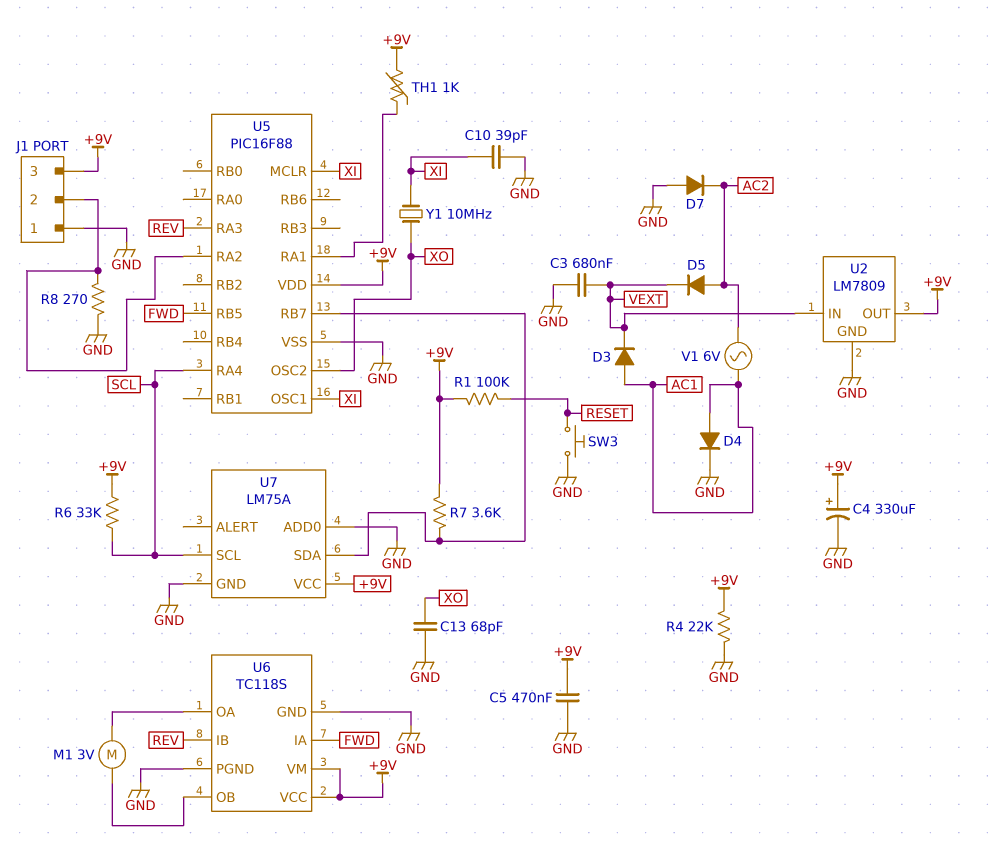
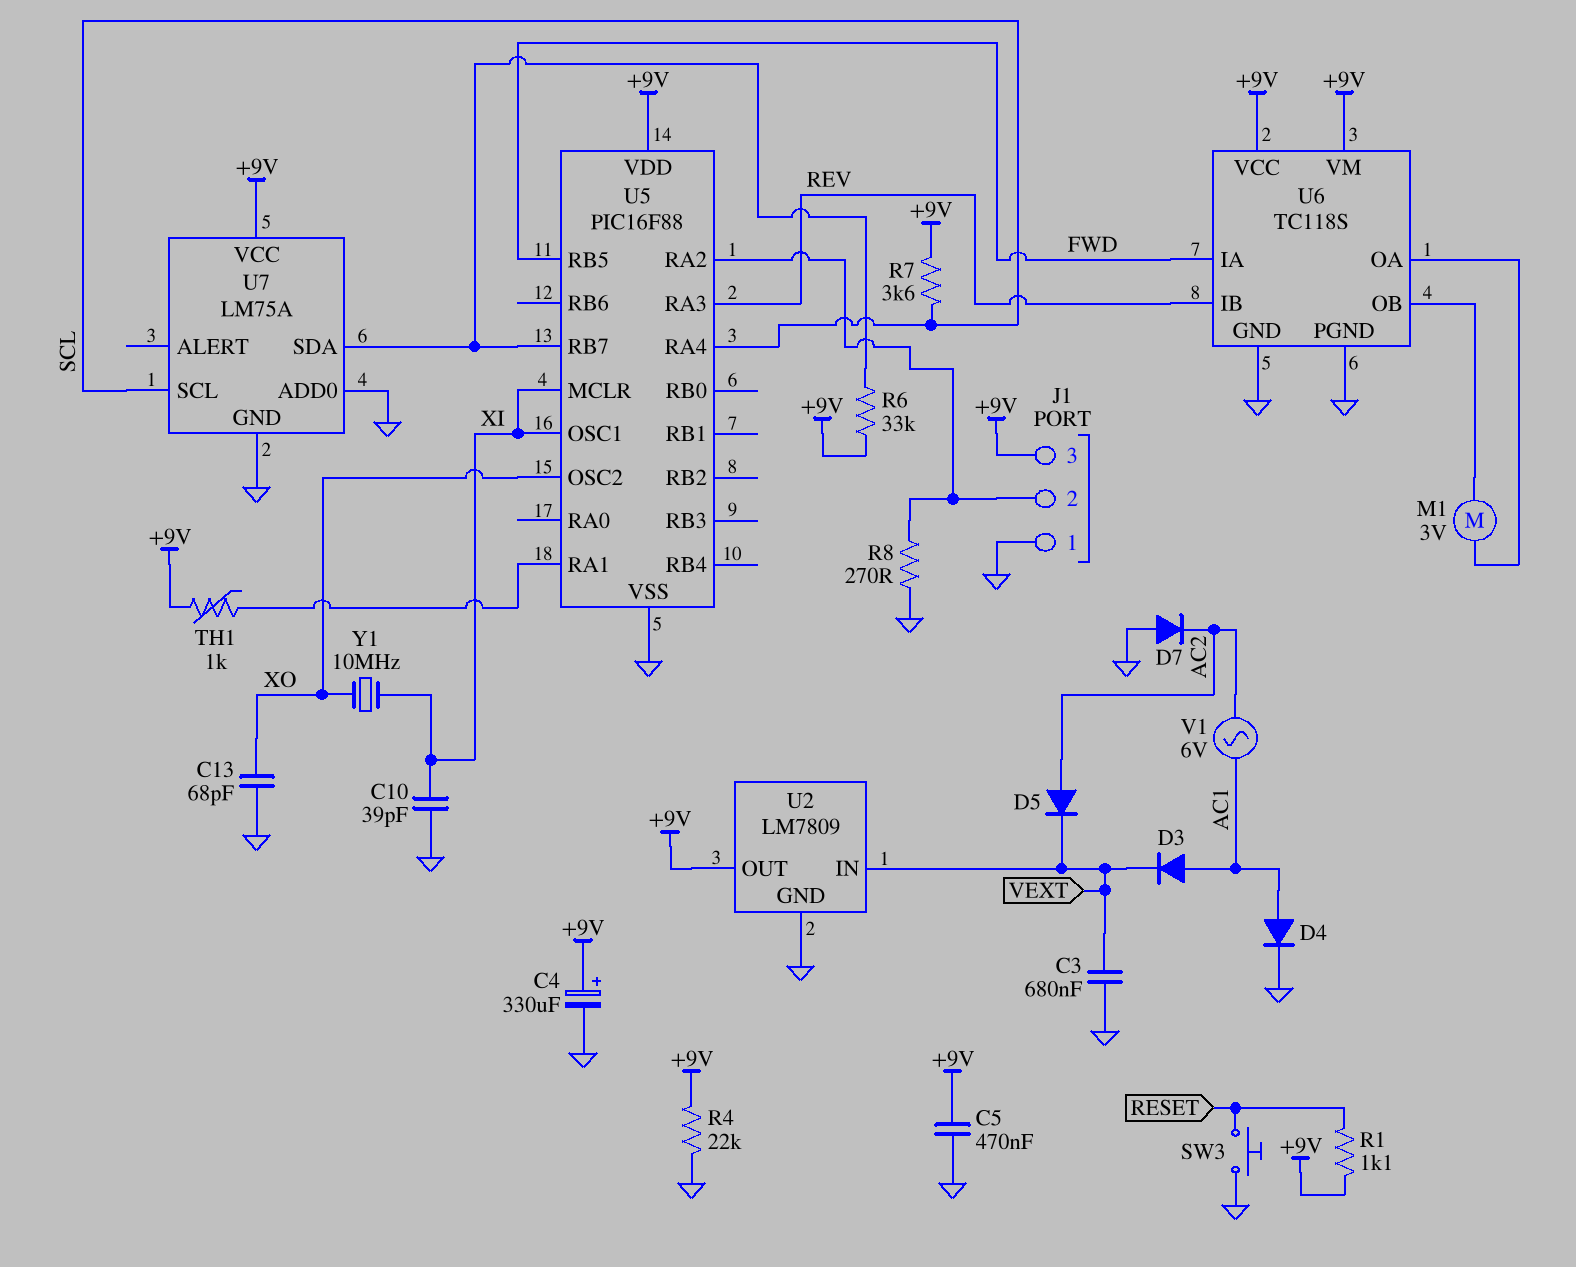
R1: 100k (+9V, RESET) -> 1.1k (+9V, RESET)
R6: 33k (+9V, SCL) -> 33k (+9V, U5/RB7)
R7: 3.6k (+9V, U5/RB7) -> 3.6k (+9V, SCL)

